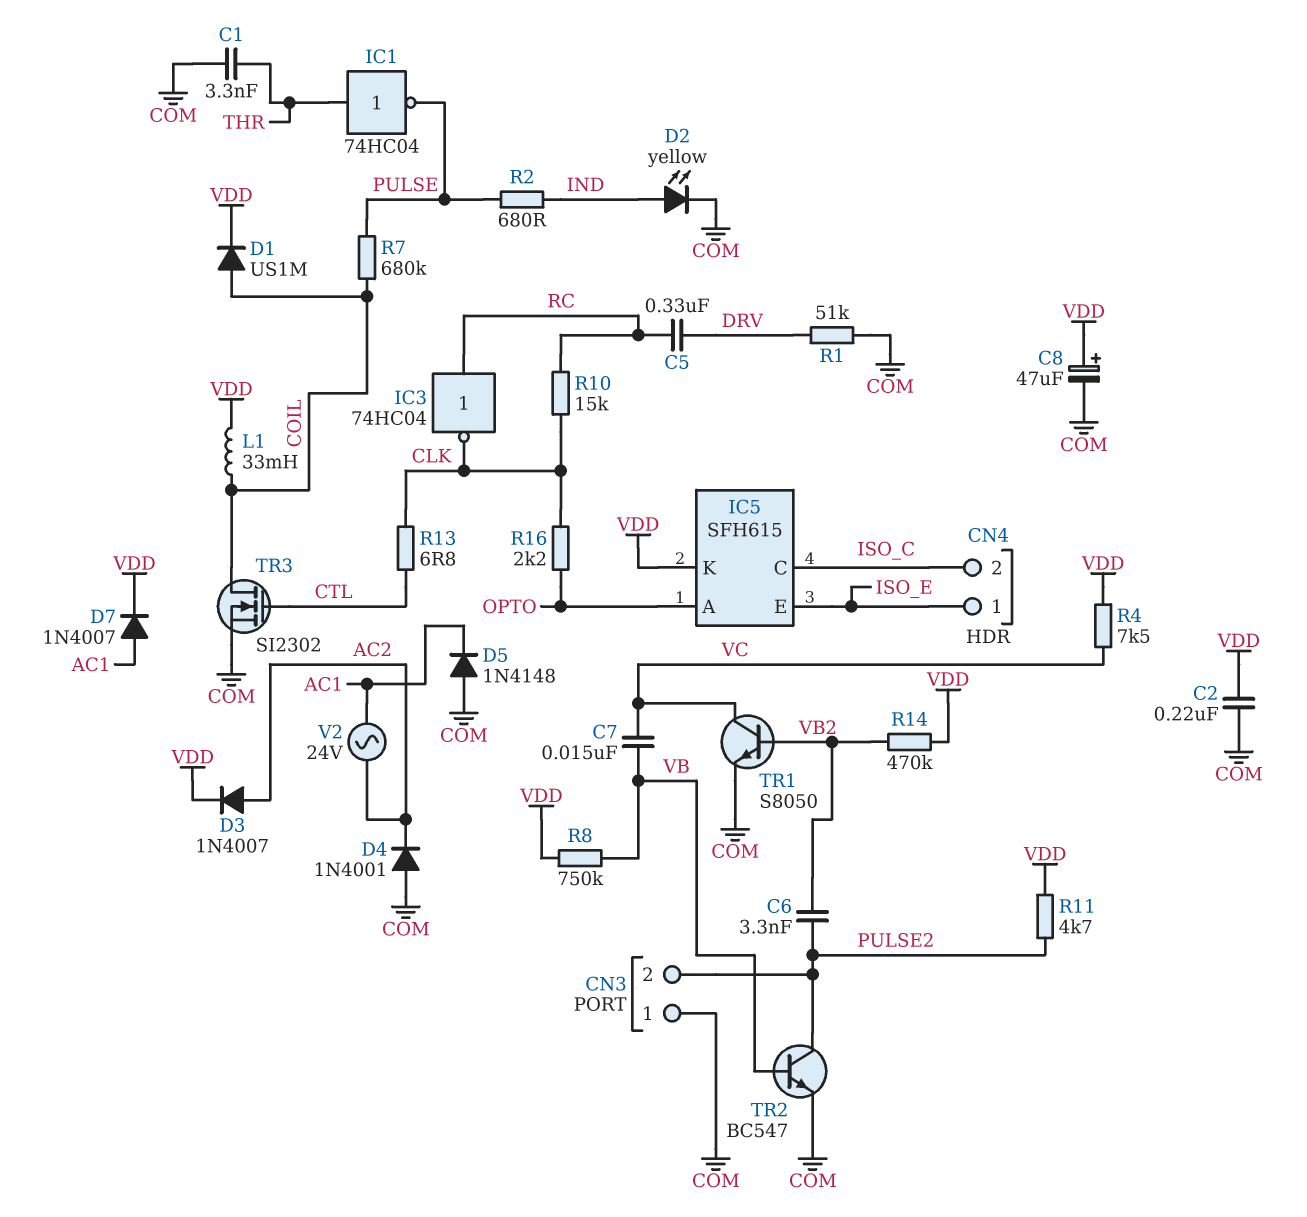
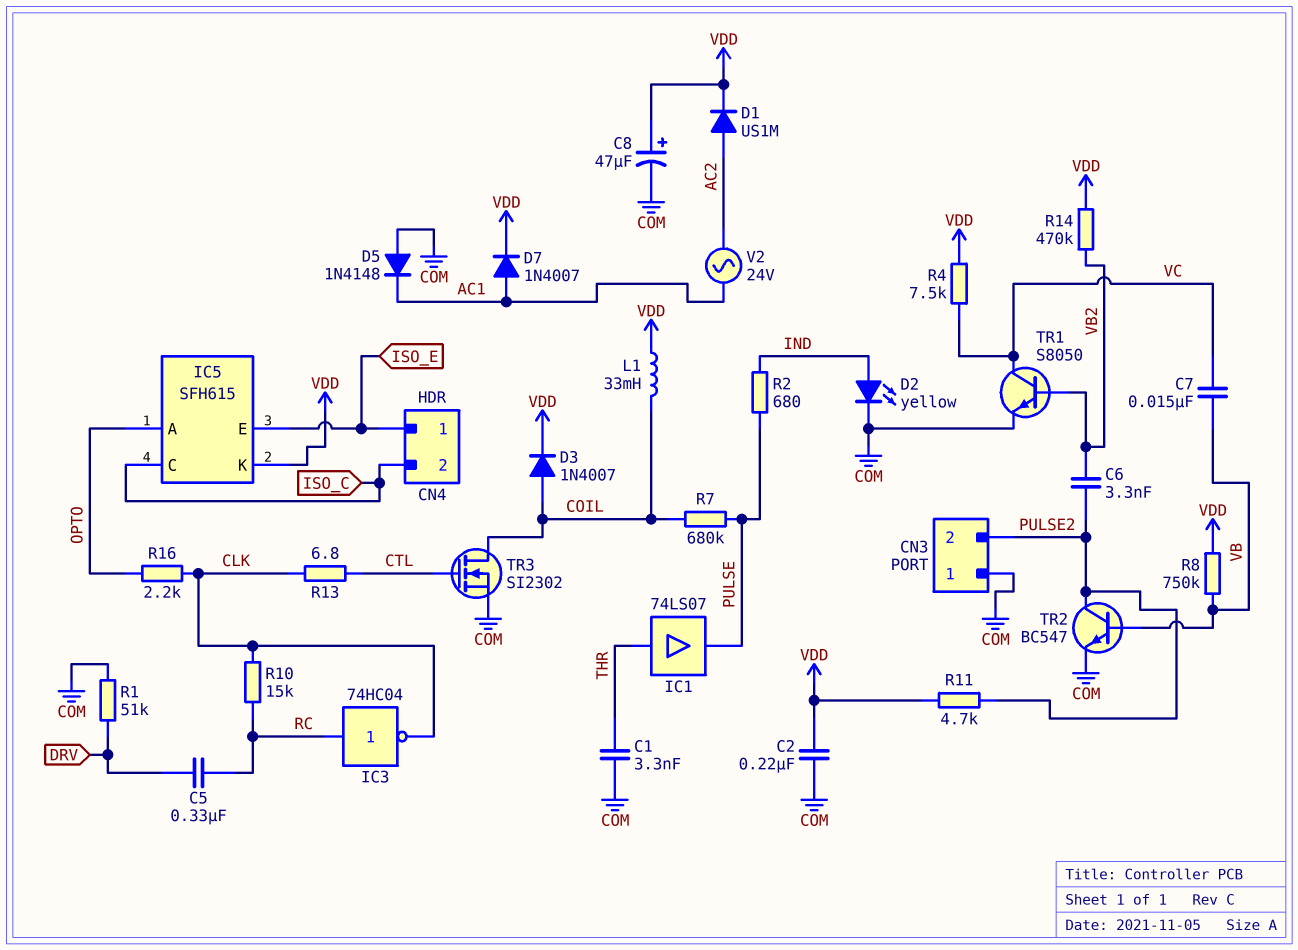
D1: diode US1M (A COIL, K VDD) -> diode US1M (A AC2, K VDD)
D3: diode 1N4007 (A AC2, K VDD) -> diode 1N4007 (A COIL, K VDD)
D4: diode 1N4001 (A COM, K AC2) -> none
IC1: NOT 74HC04 (in THR, out PULSE) -> buffer 74LS07 (in THR, out PULSE)

